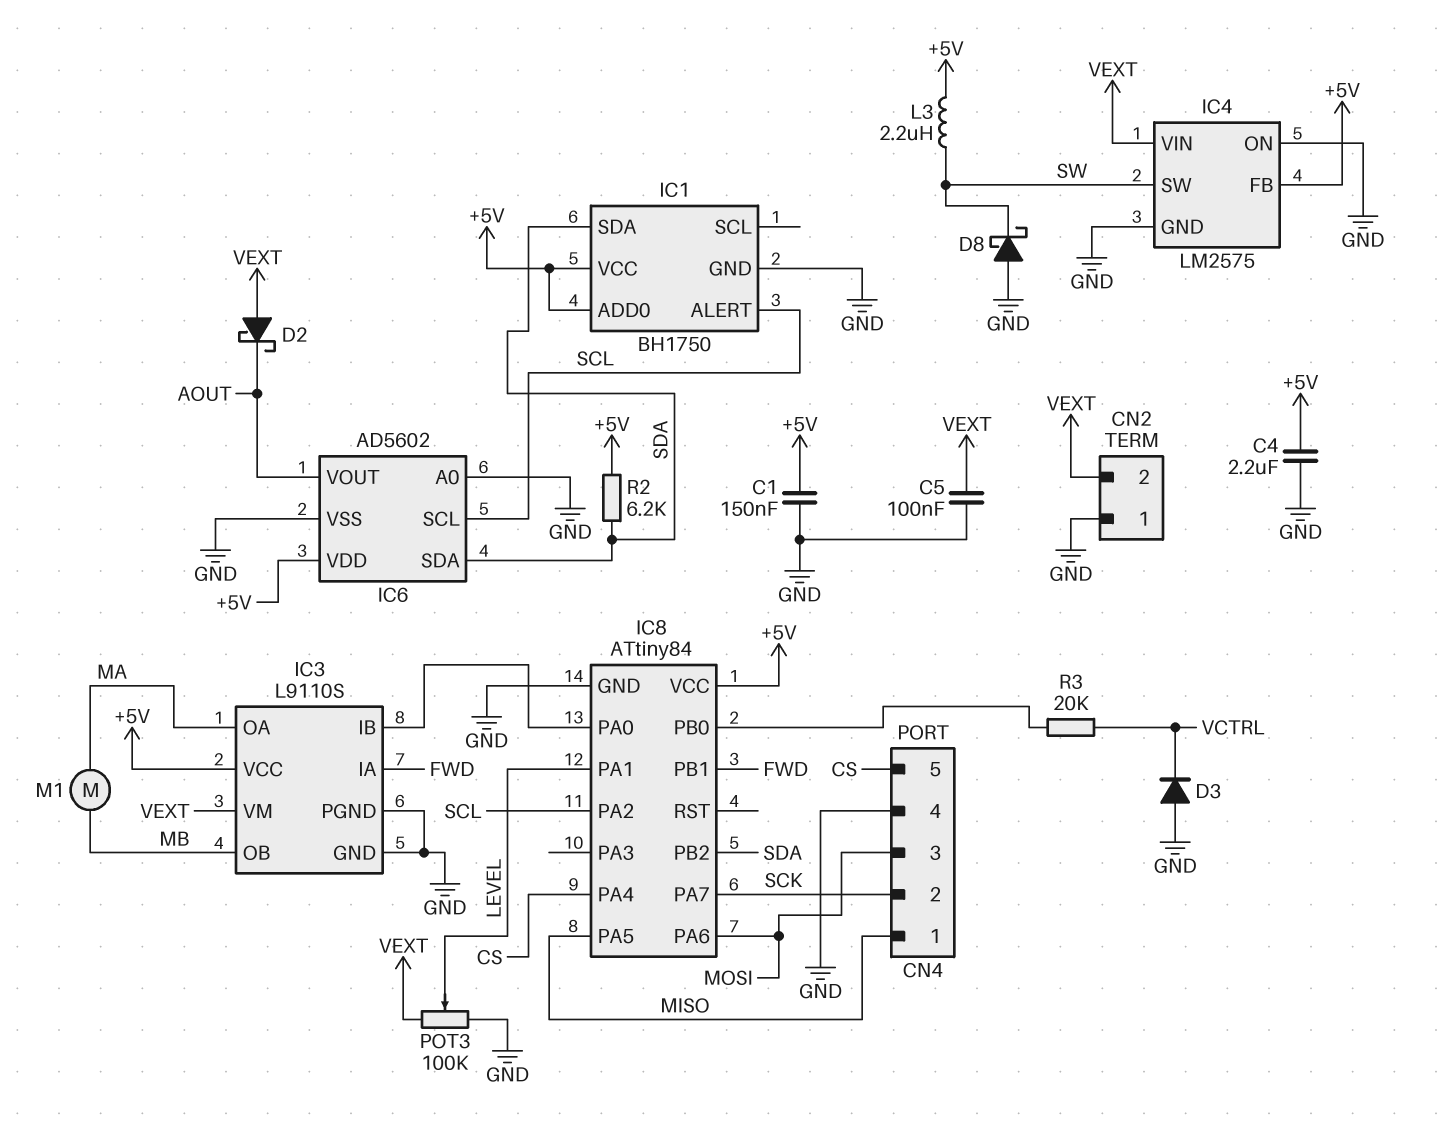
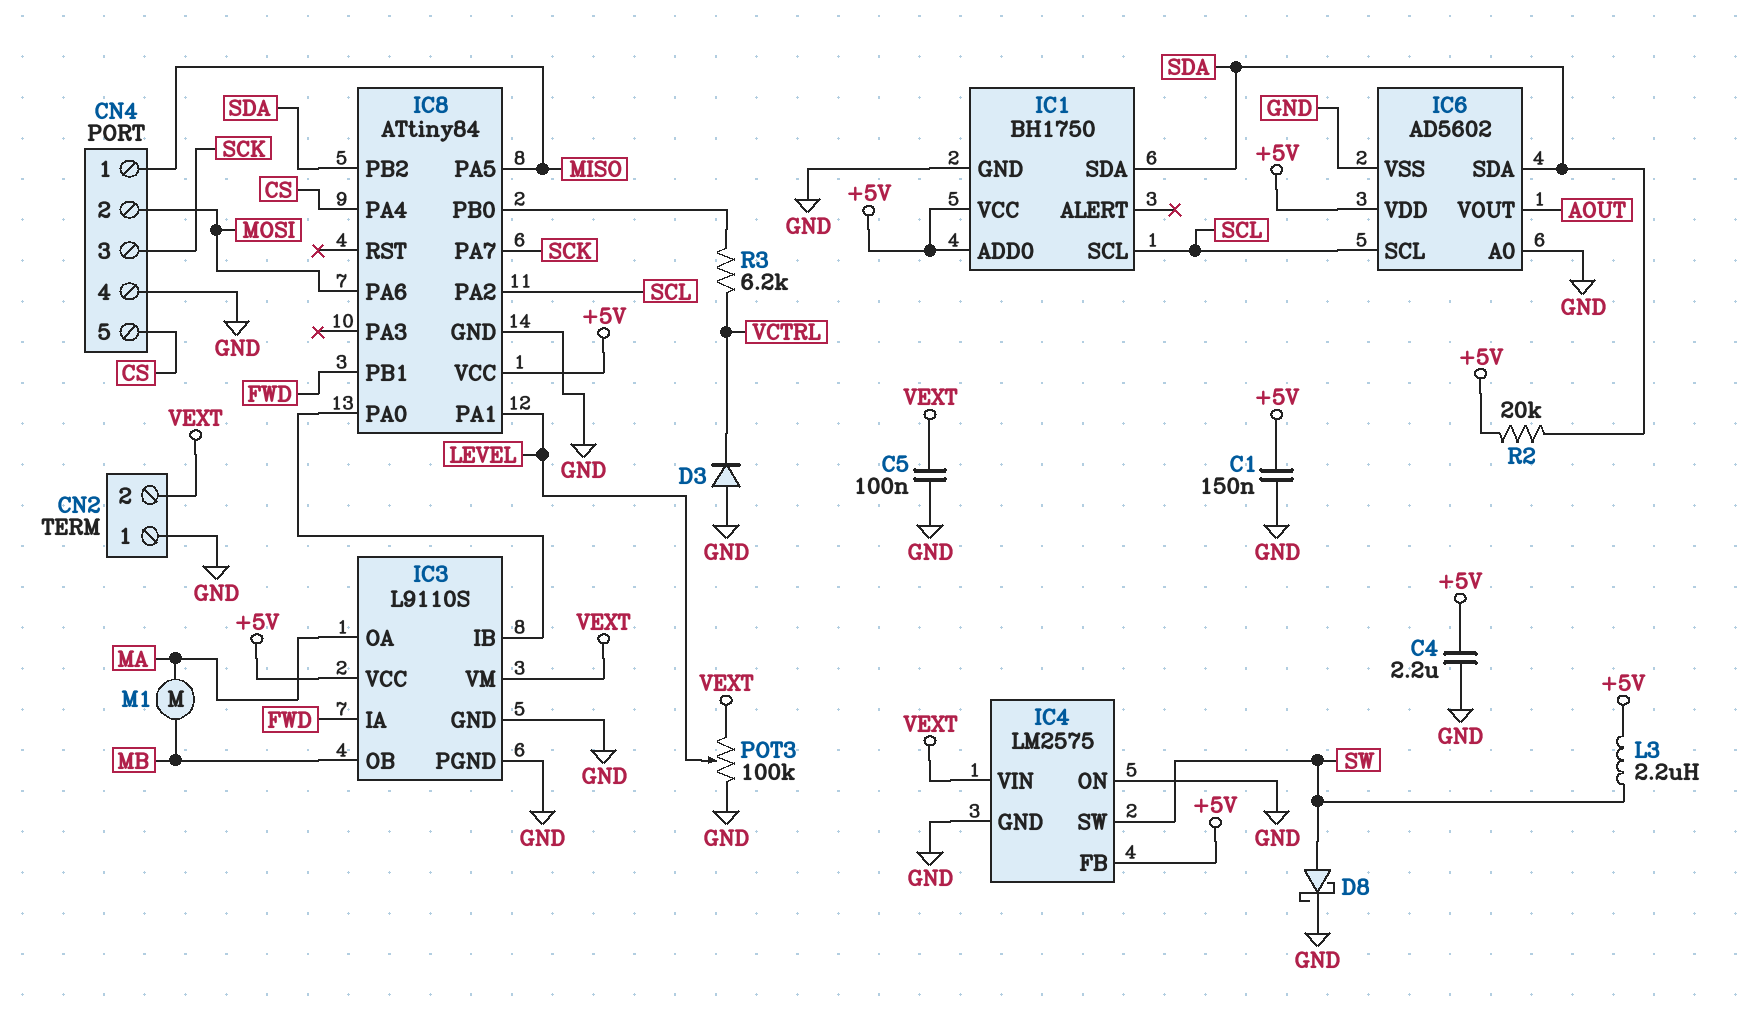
CN4 pin 2: SCK -> MOSI
CN4 pin 3: MOSI -> SCK
D2: schottky (A VEXT, K AOUT) -> none
D8: schottky (A GND, K SW) -> schottky (A SW, K GND)
IC1 pin ALERT: SCL -> none
IC1 pin SCL: none -> SCL
R2: 6.2k (+5V, SDA) -> 20k (+5V, SDA)
R3: 20k (IC8/PB0, VCTRL) -> 6.2k (IC8/PB0, VCTRL)

